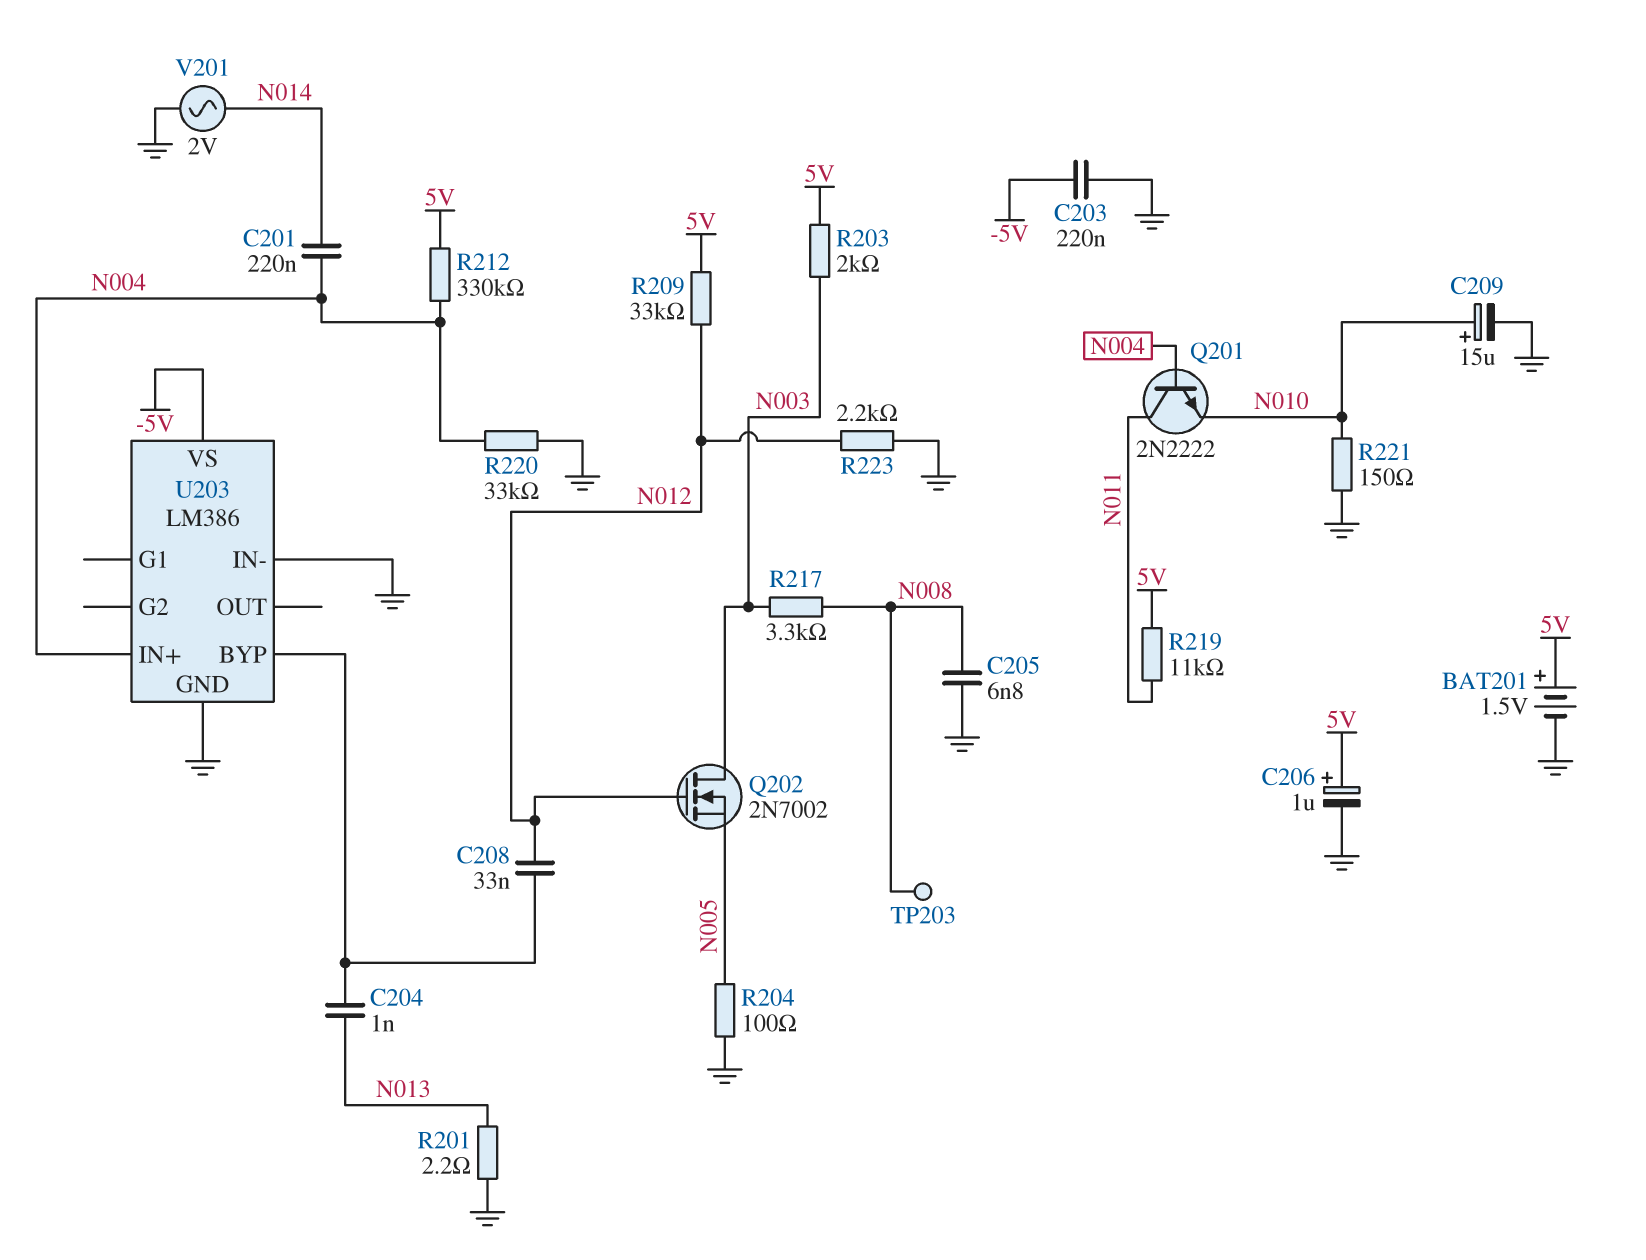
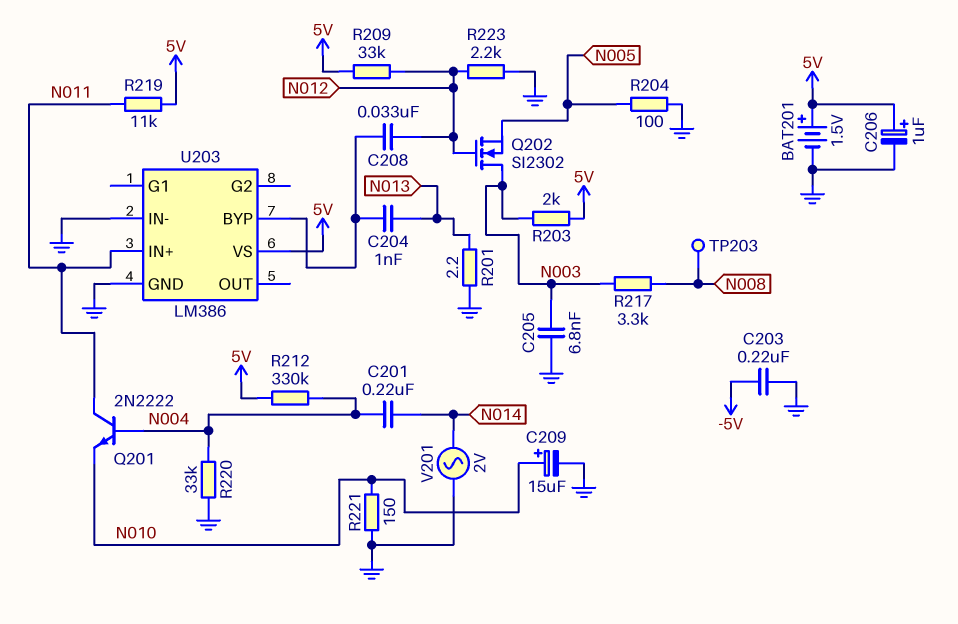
C205: 6.8nF (GND, N008) -> 6.8nF (GND, N003)
Q202: NMOS 2N7002 (G N012, D N003, S N005) -> NMOS SI2302 (G N012, D N003, S N005)
U203 pin IN+: N004 -> N011
U203 pin VS: -5V -> 5V

